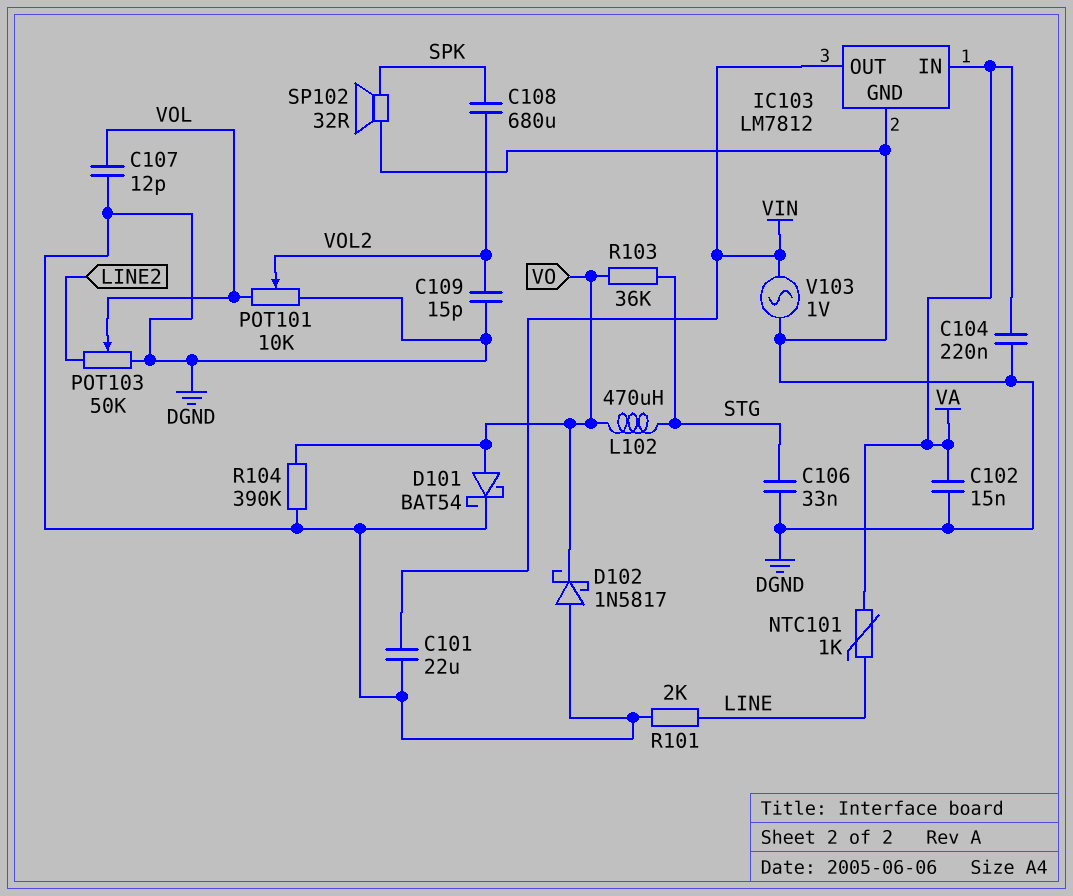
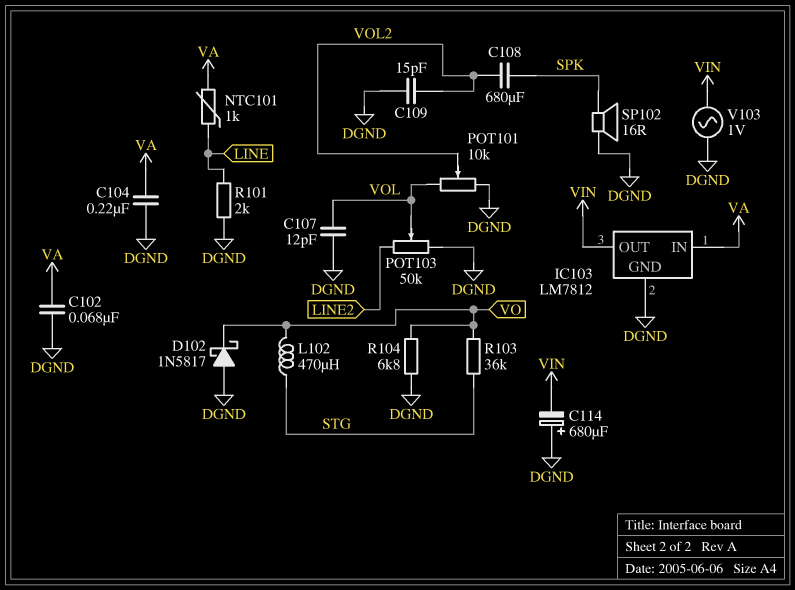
C101: 22uF (DGND, VIN) -> none
C102: 15nF (DGND, VA) -> 68nF (DGND, VA)
C106: 33nF (DGND, STG) -> none
C114: none -> 680uF (plus DGND, minus VIN)
D101: schottky BAT54 (A VO, K DGND) -> none
R104: 390k (DGND, VO) -> 6.8k (DGND, VO)
SP102: speaker 32R (DGND, SPK) -> speaker 16R (DGND, SPK)

